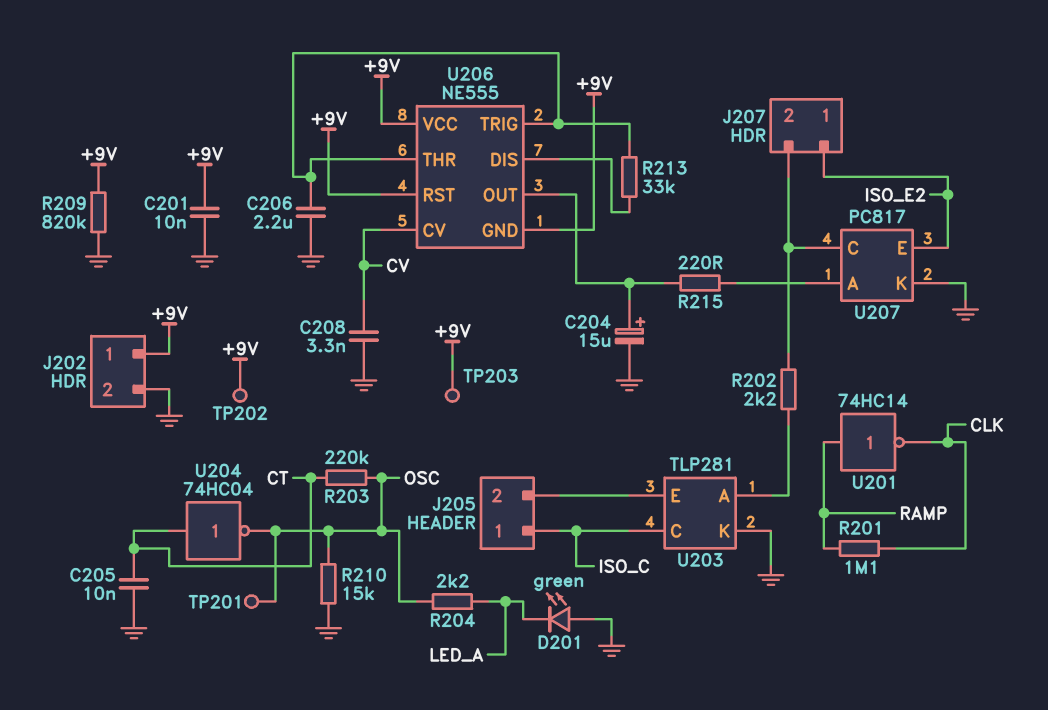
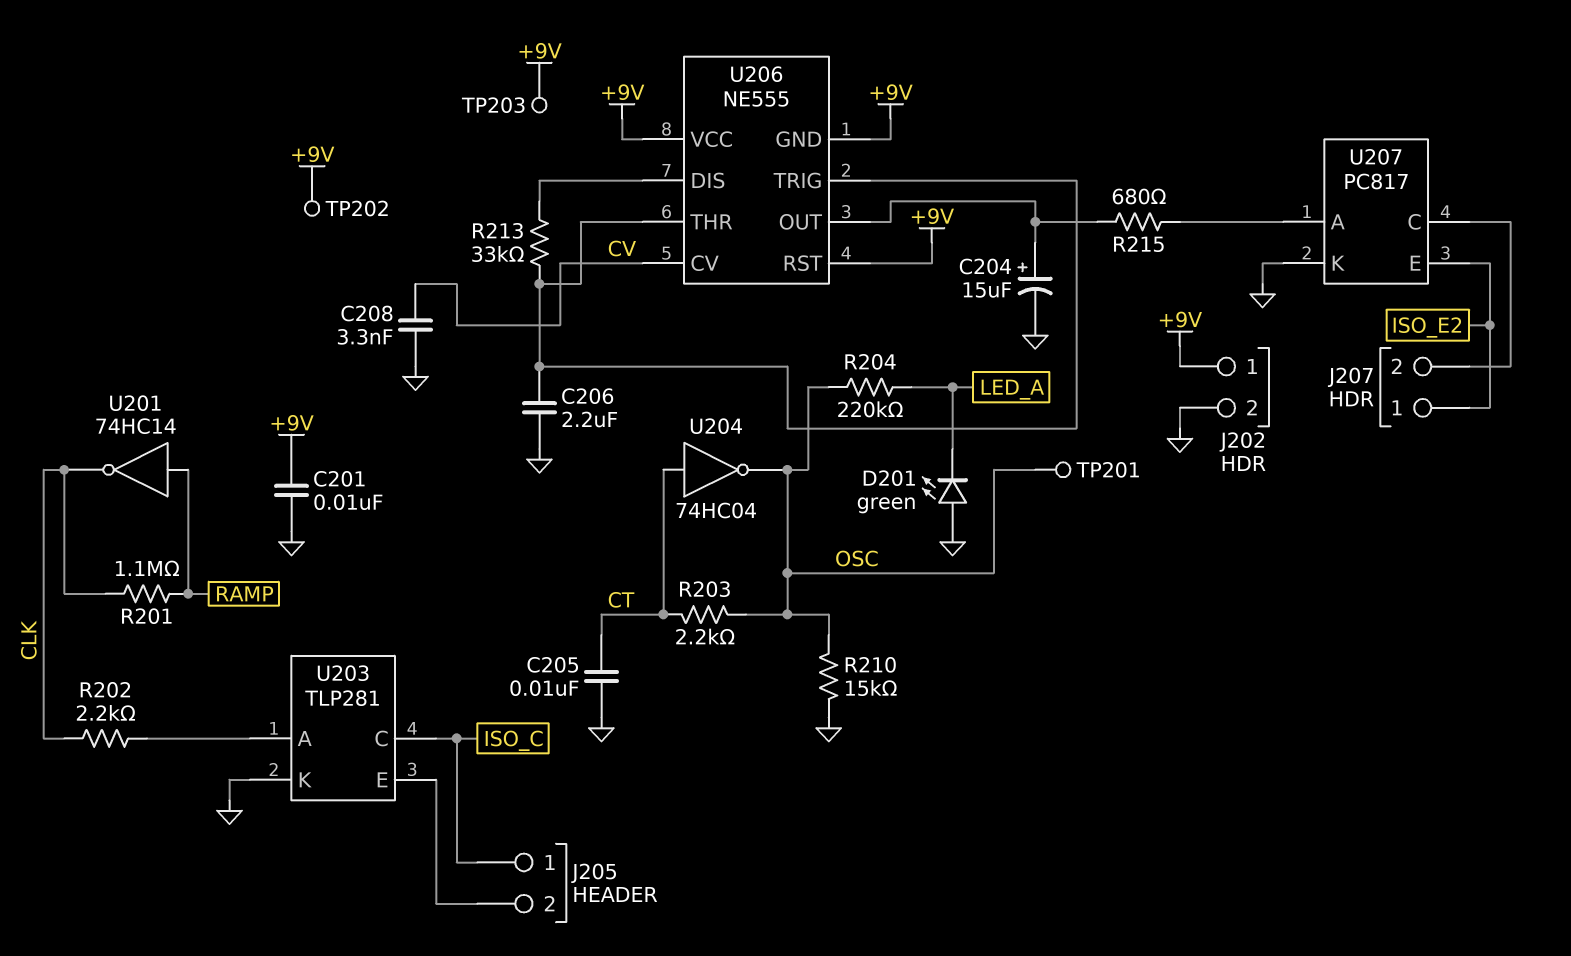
R202: 2.2k (J207/2, U203/A) -> 2.2k (CLK, U203/A)
R203: 220k (CT, OSC) -> 2.2k (CT, OSC)
R204: 2.2k (LED_A, OSC) -> 220k (LED_A, OSC)
R209: 820k (+9V, GND) -> none
R215: 220 (U206/OUT, U207/A) -> 680 (U206/OUT, U207/A)

